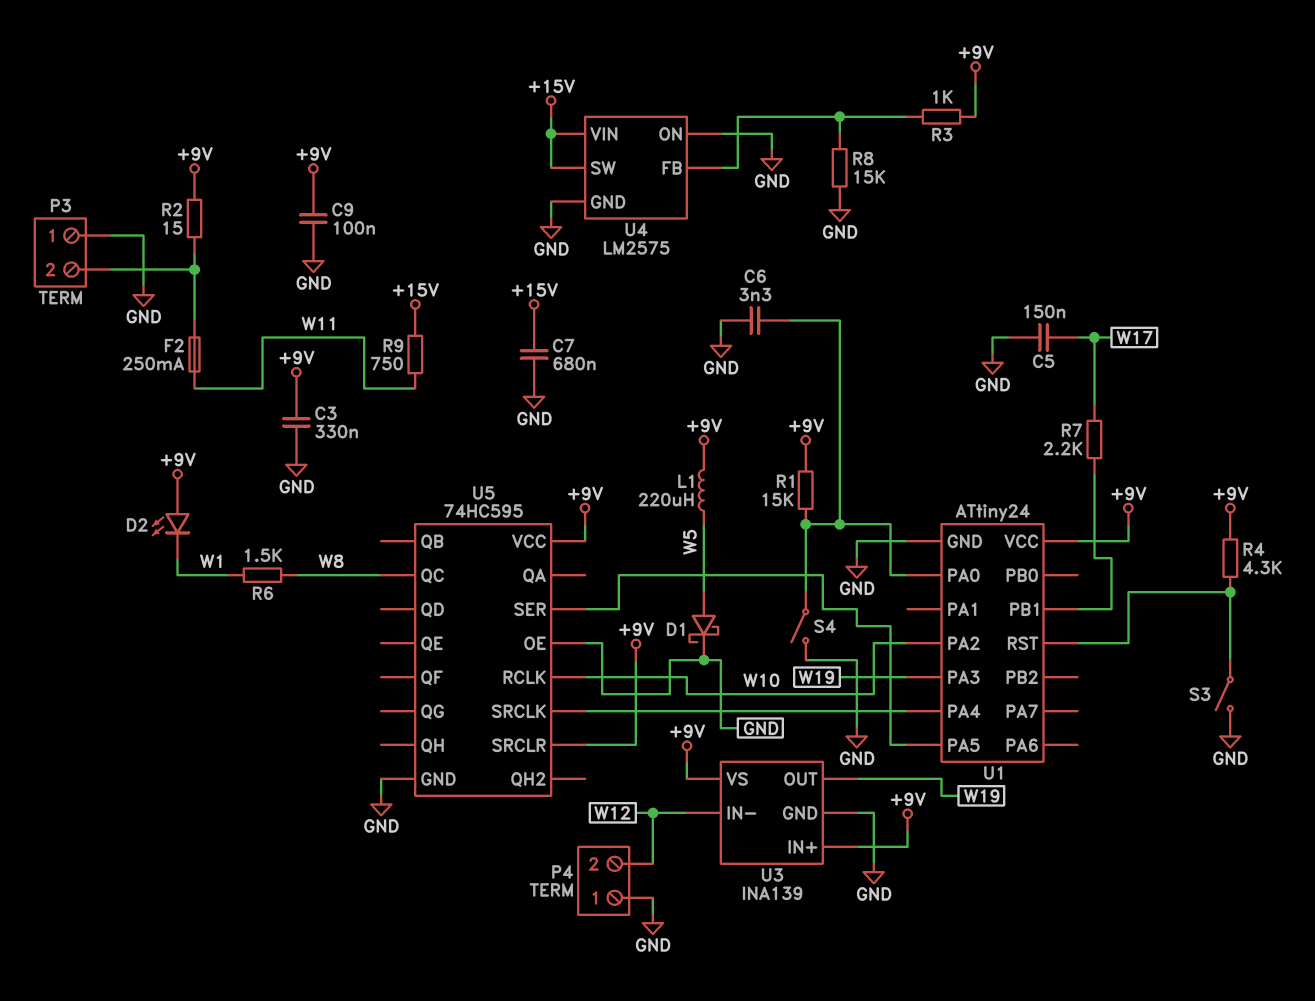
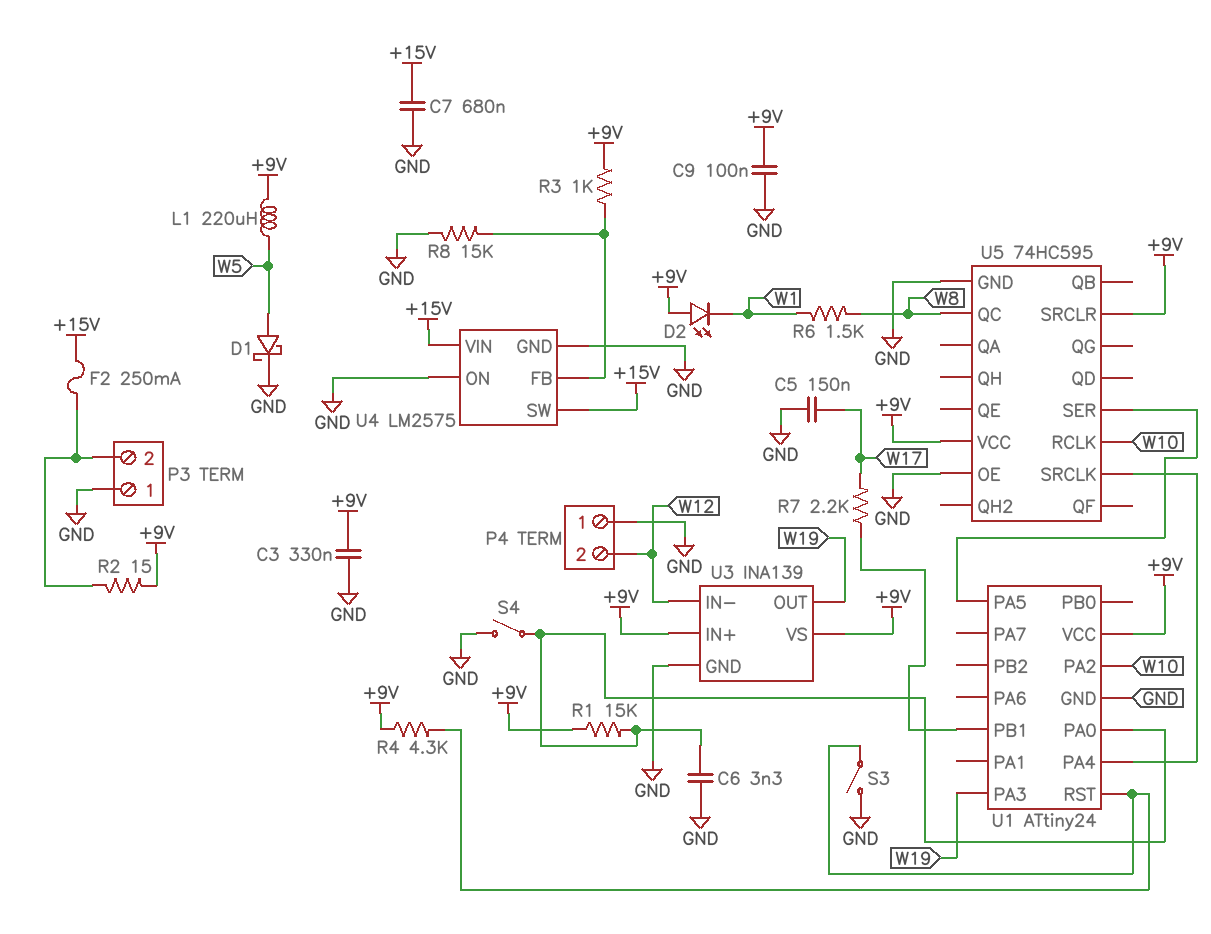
F2: 250mA (P3/2, W11) -> 250mA (+15V, P3/2)
R9: 750 (+15V, W11) -> none

